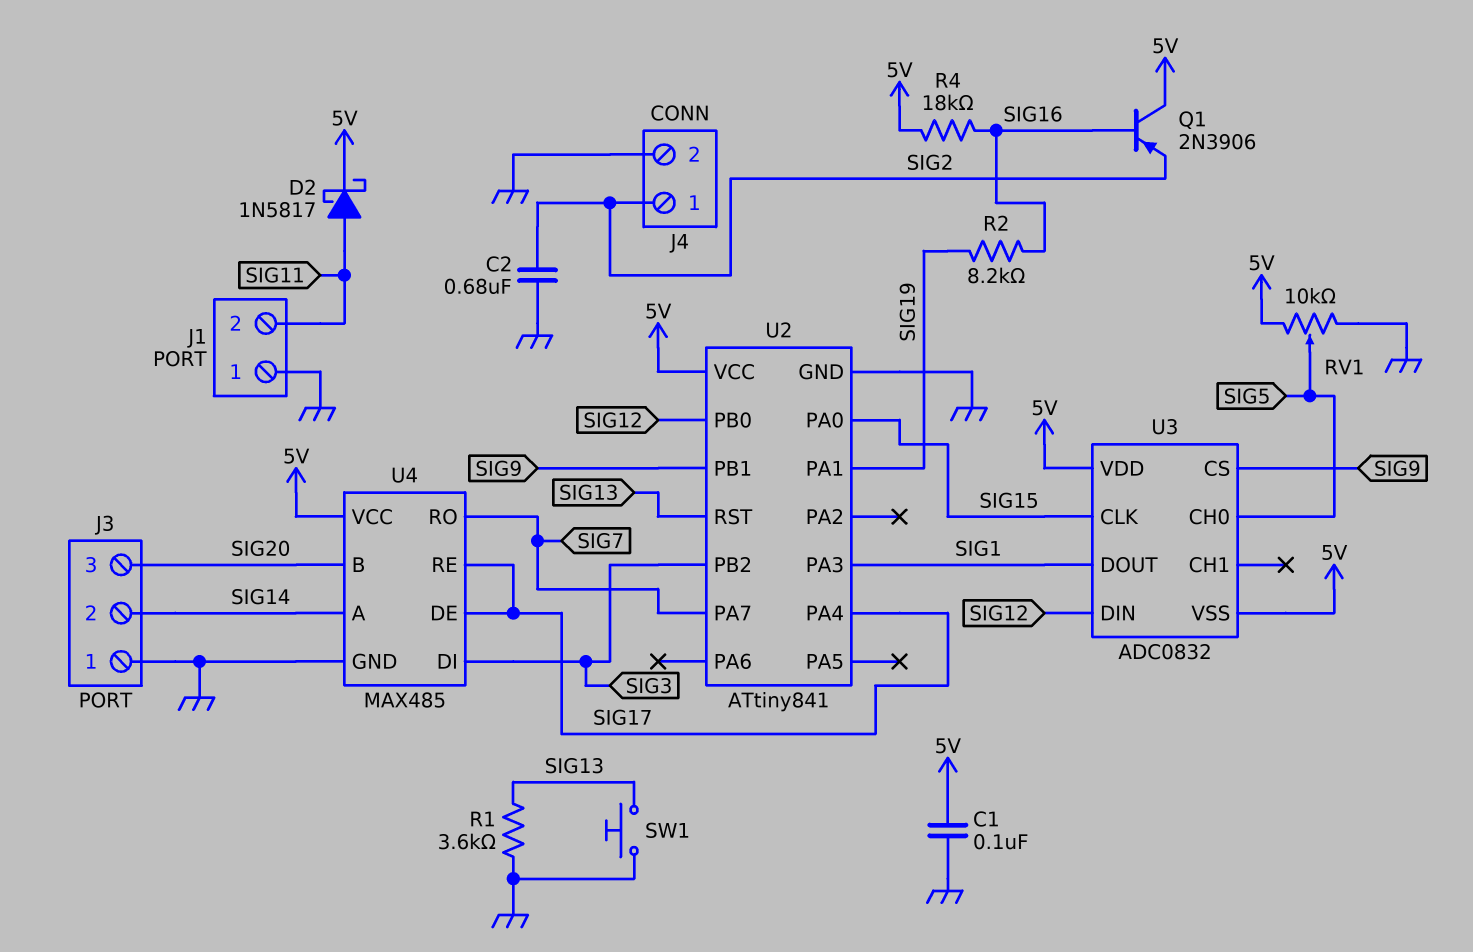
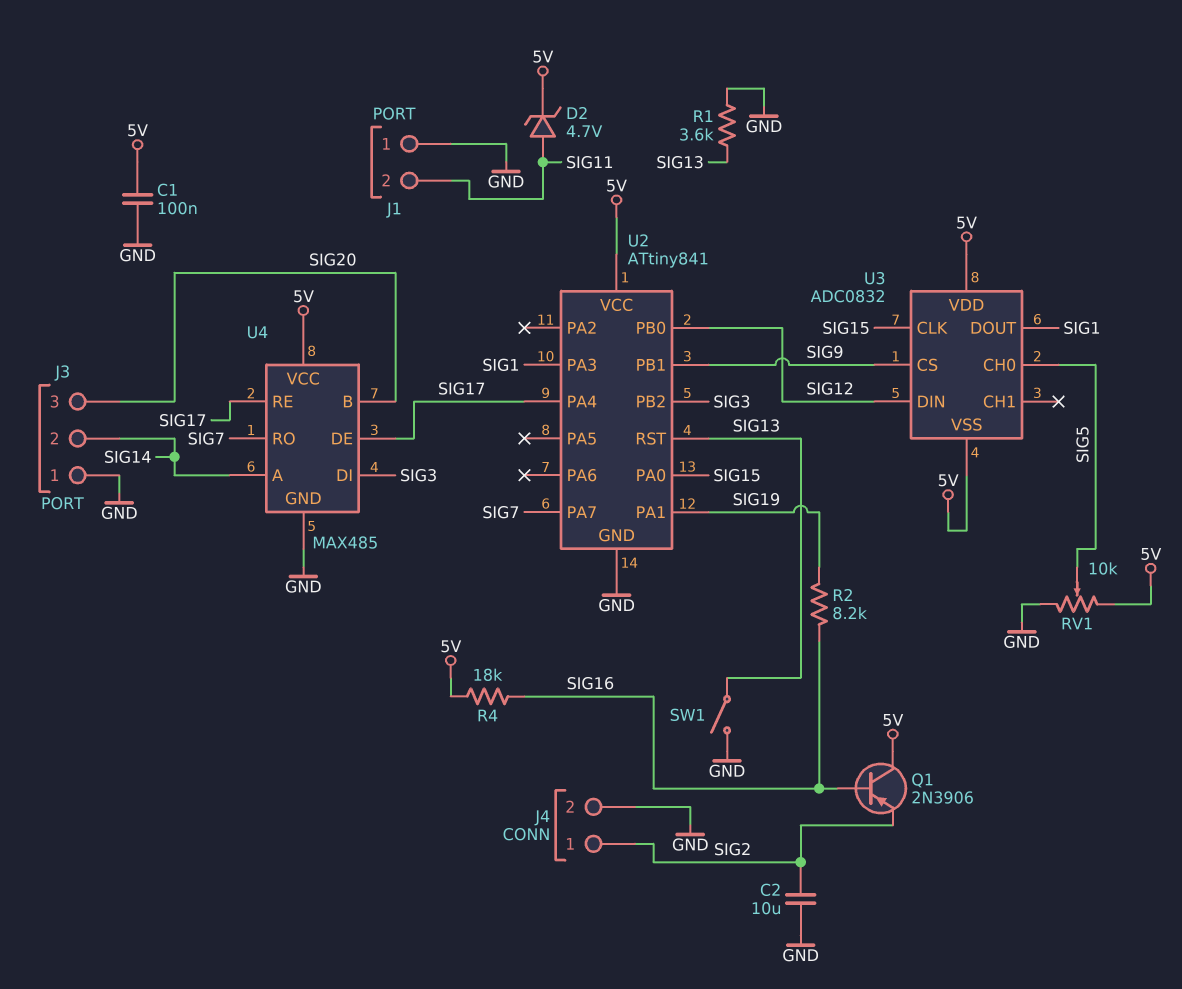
C2: 680nF (GND, SIG2) -> 10uF (GND, SIG2)
D2: schottky 1N5817 (A SIG11, K 5V) -> zener 4.7V (A SIG11, K 5V)
SW1: button (GND, SIG13) -> switch (GND, SIG13)

